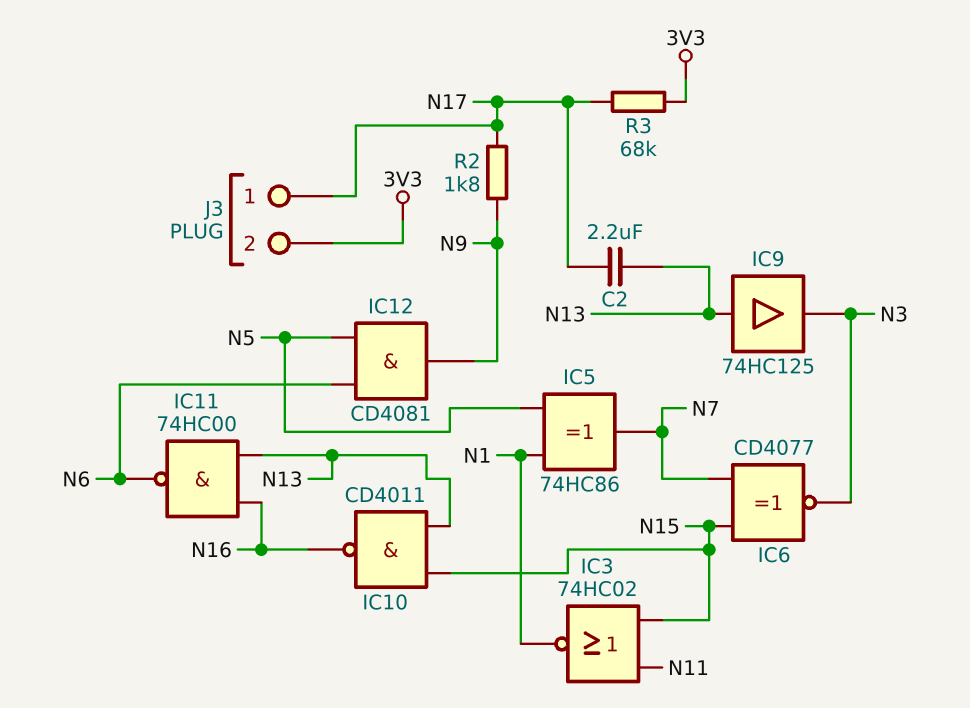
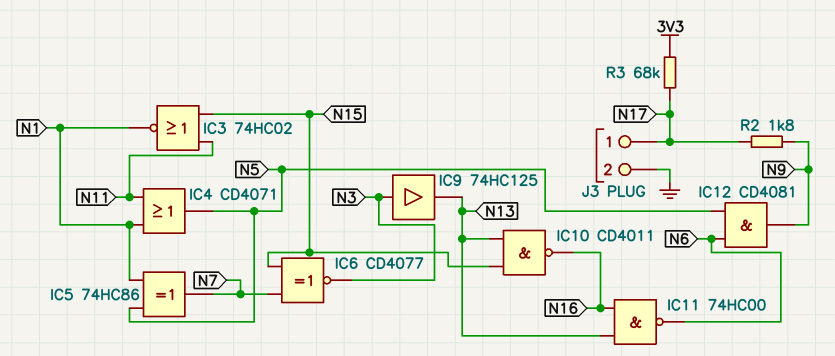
C2: 2.2uF (N13, N17) -> none
IC4: none -> OR CD4071 (in N1, in N11, out N5)
IC9: buffer 74HC125 (in N13, out N3) -> buffer 74HC125 (in N3, out N13)
J3 pin 2: 3V3 -> GND

